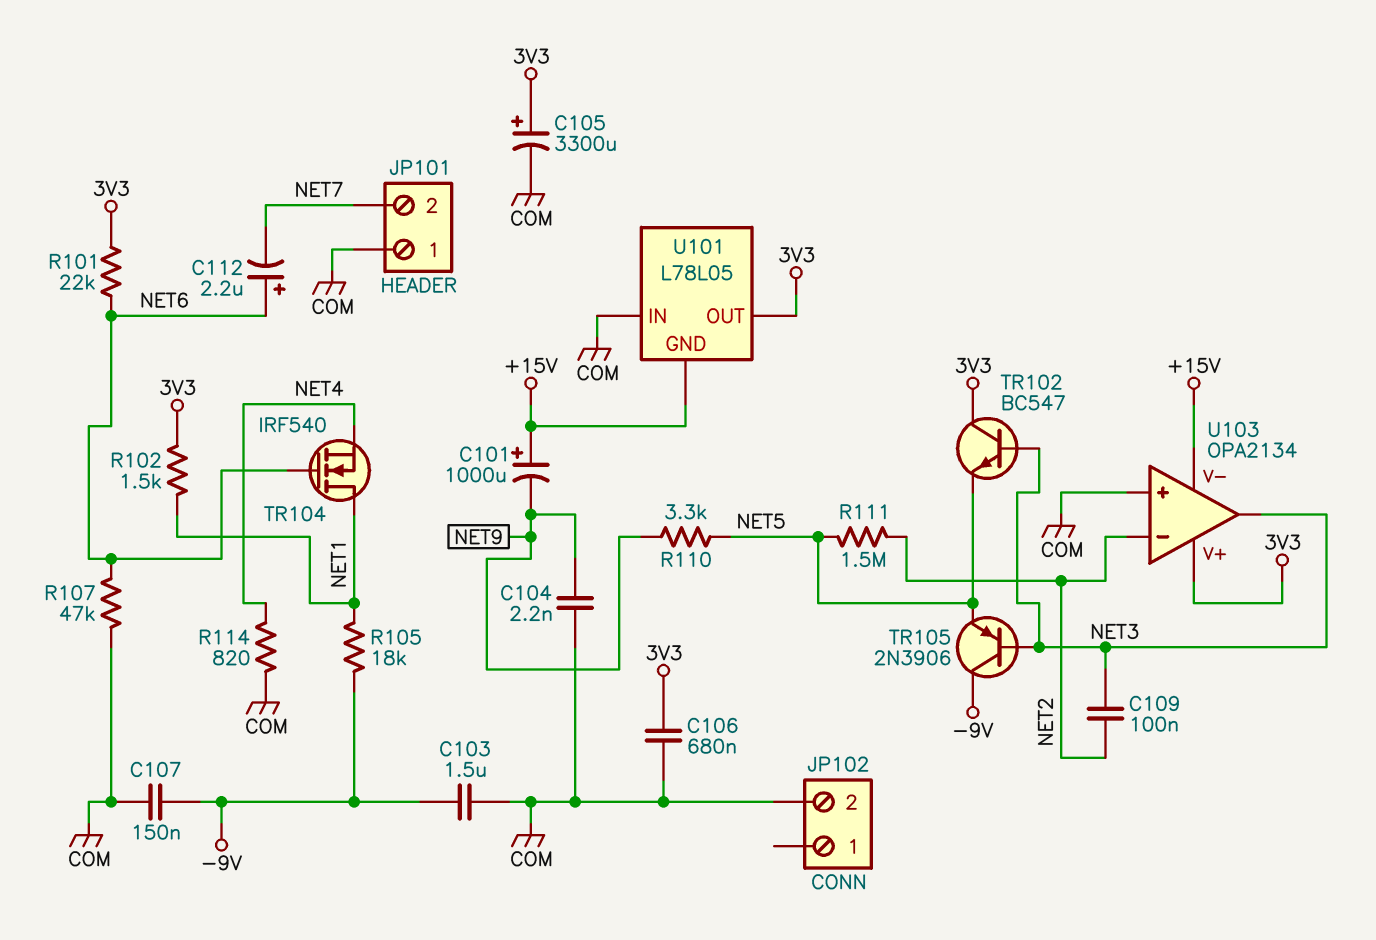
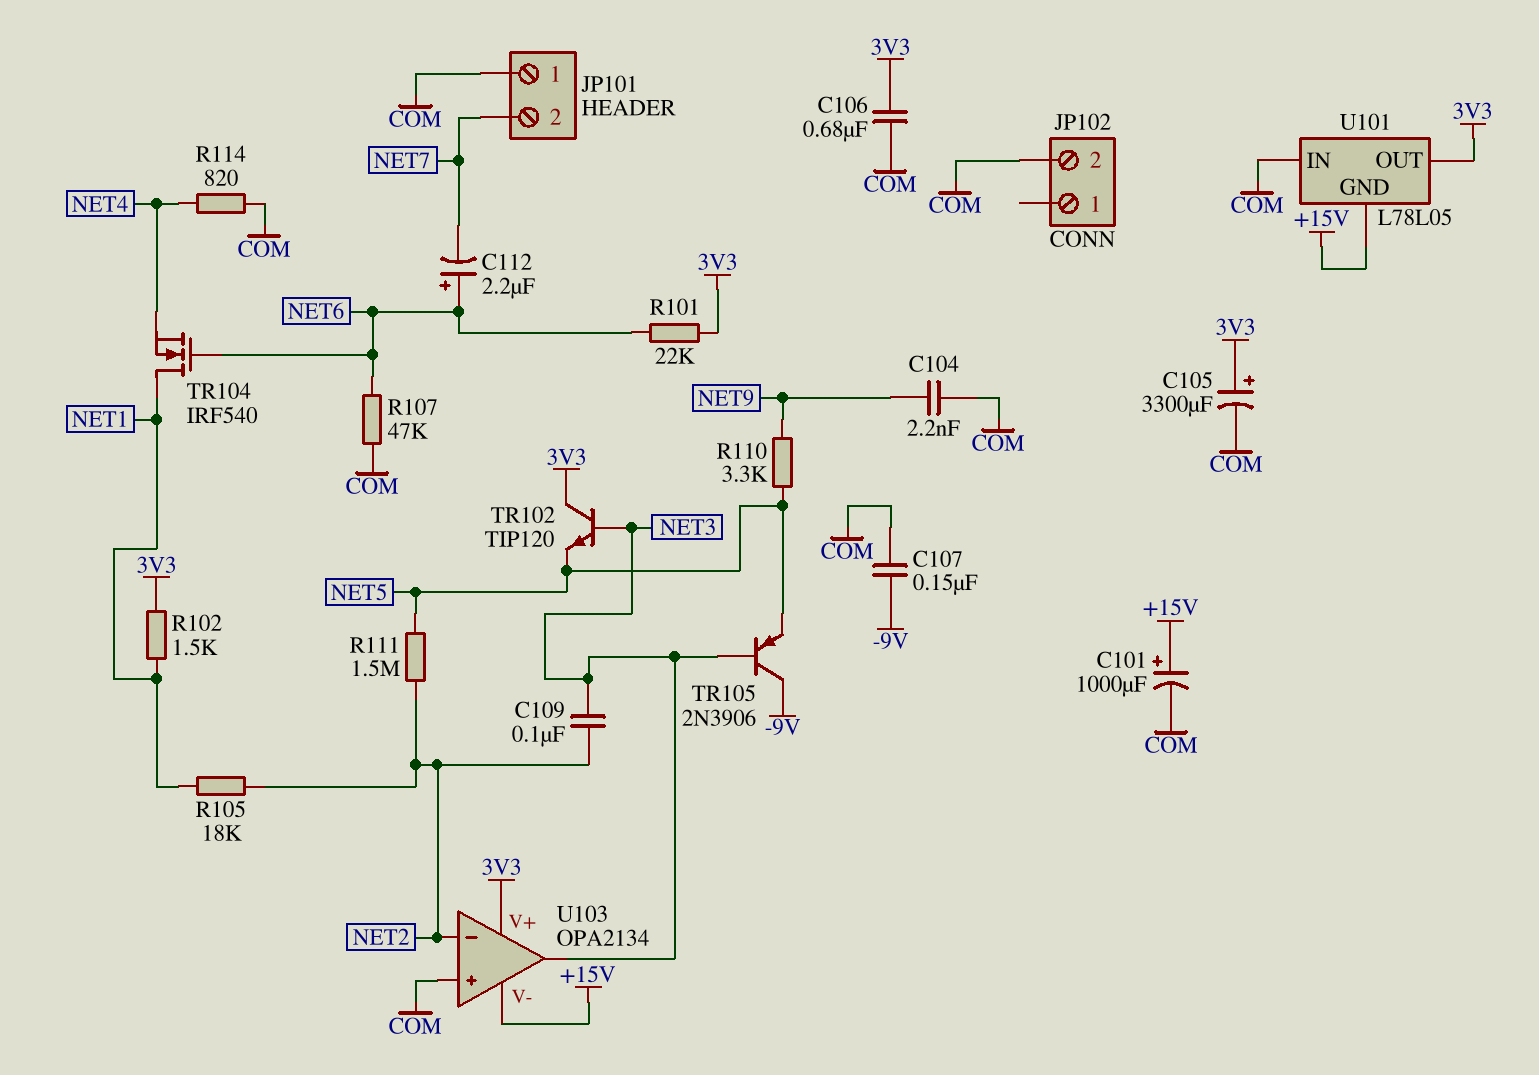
C101: 1000uF (plus +15V, minus NET9) -> 1000uF (plus +15V, minus COM)
C103: 1.5uF (-9V, COM) -> none
R105: 18k (-9V, NET1) -> 18k (NET1, NET2)
TR102: NPN BC547 (B NET3, C 3V3, E NET5) -> NPN TIP120 (B NET3, C 3V3, E NET5)

